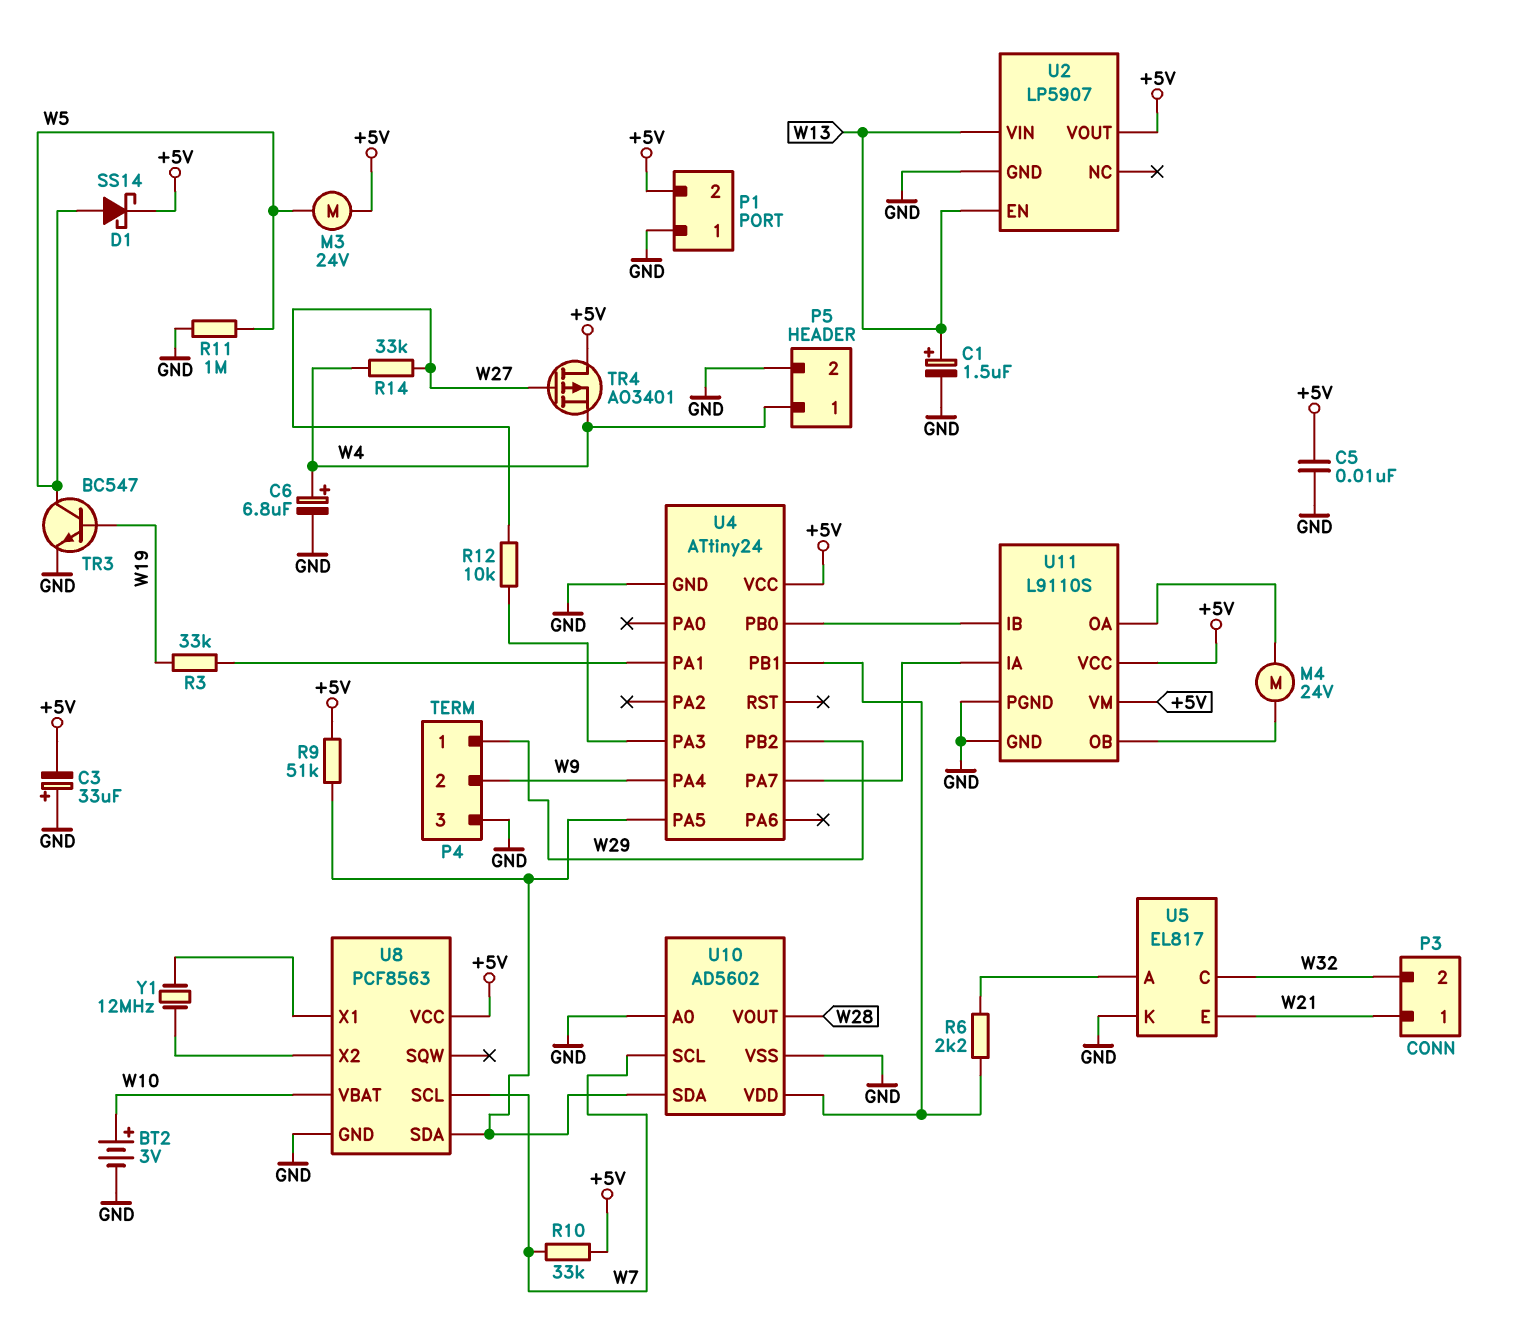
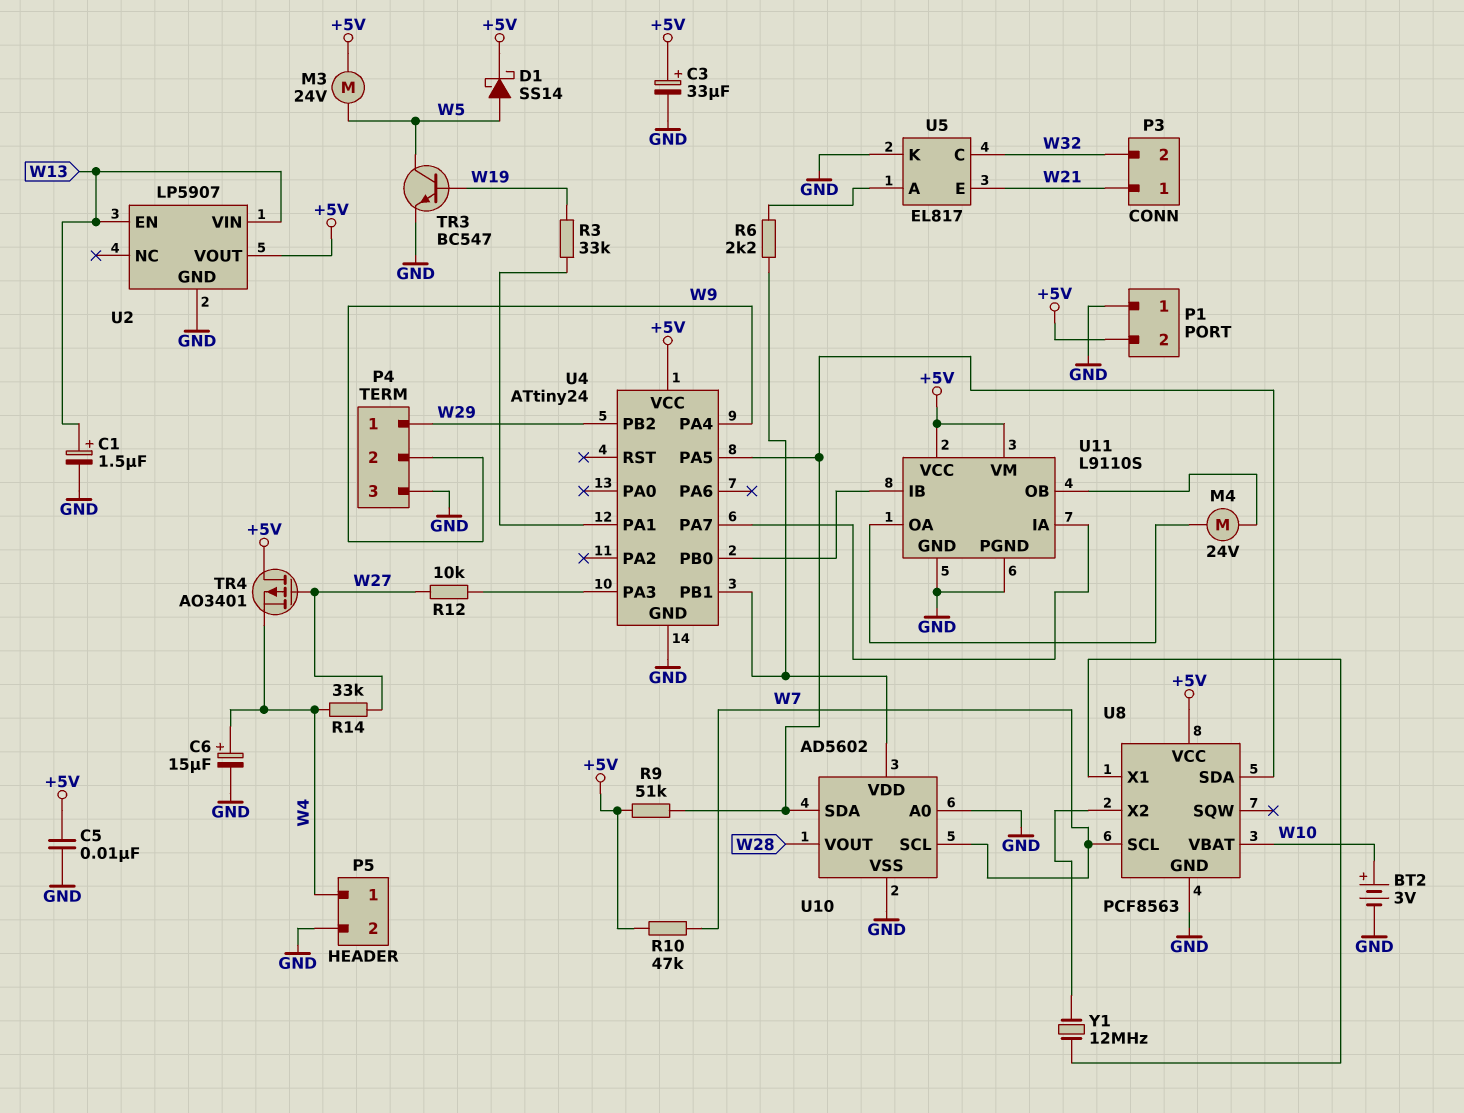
C3: 33uF (plus GND, minus +5V) -> 33uF (plus +5V, minus GND)
C6: 6.8uF (plus W4, minus GND) -> 15uF (plus W4, minus GND)
R10: 33k (+5V, W7) -> 47k (+5V, W7)
R11: 1M (GND, W5) -> none

